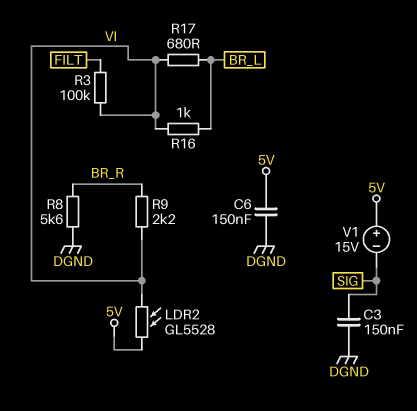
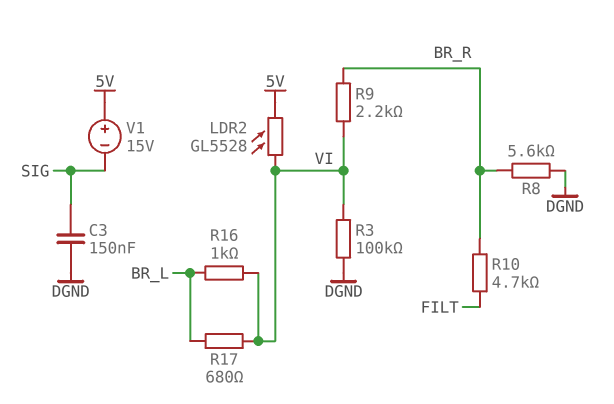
C6: 150nF (5V, DGND) -> none
R3: 100k (FILT, VI) -> 100k (DGND, VI)
R10: none -> 4.7k (BR_R, FILT)

